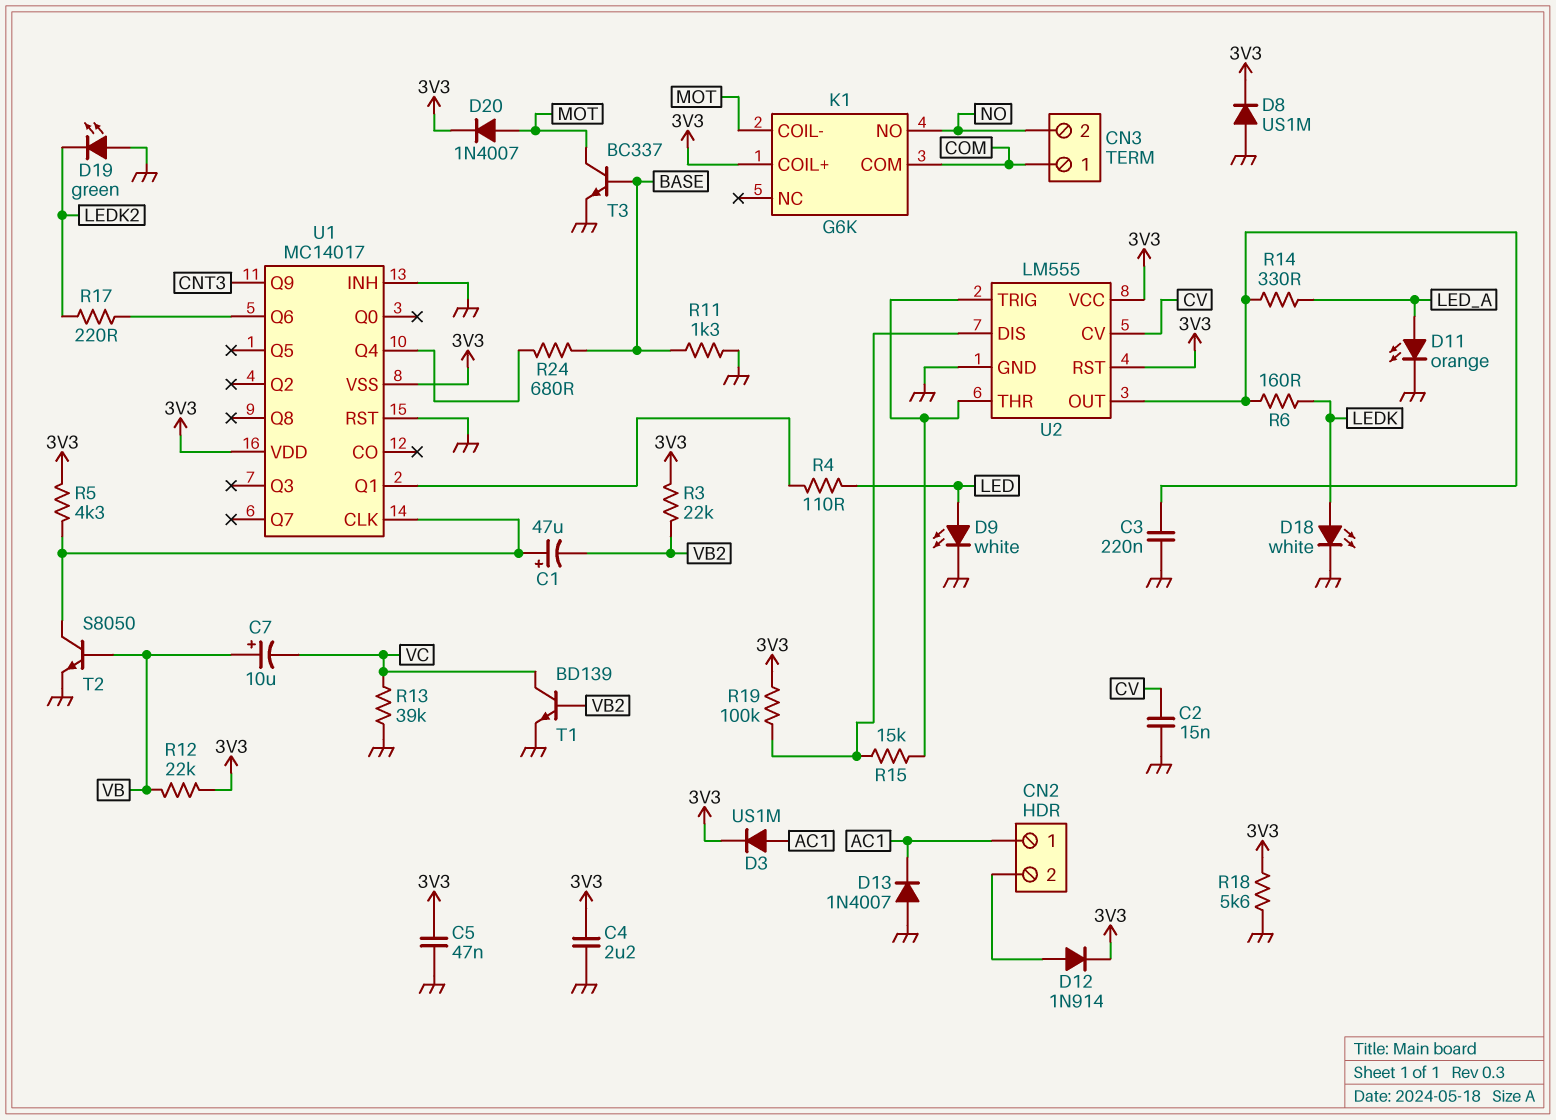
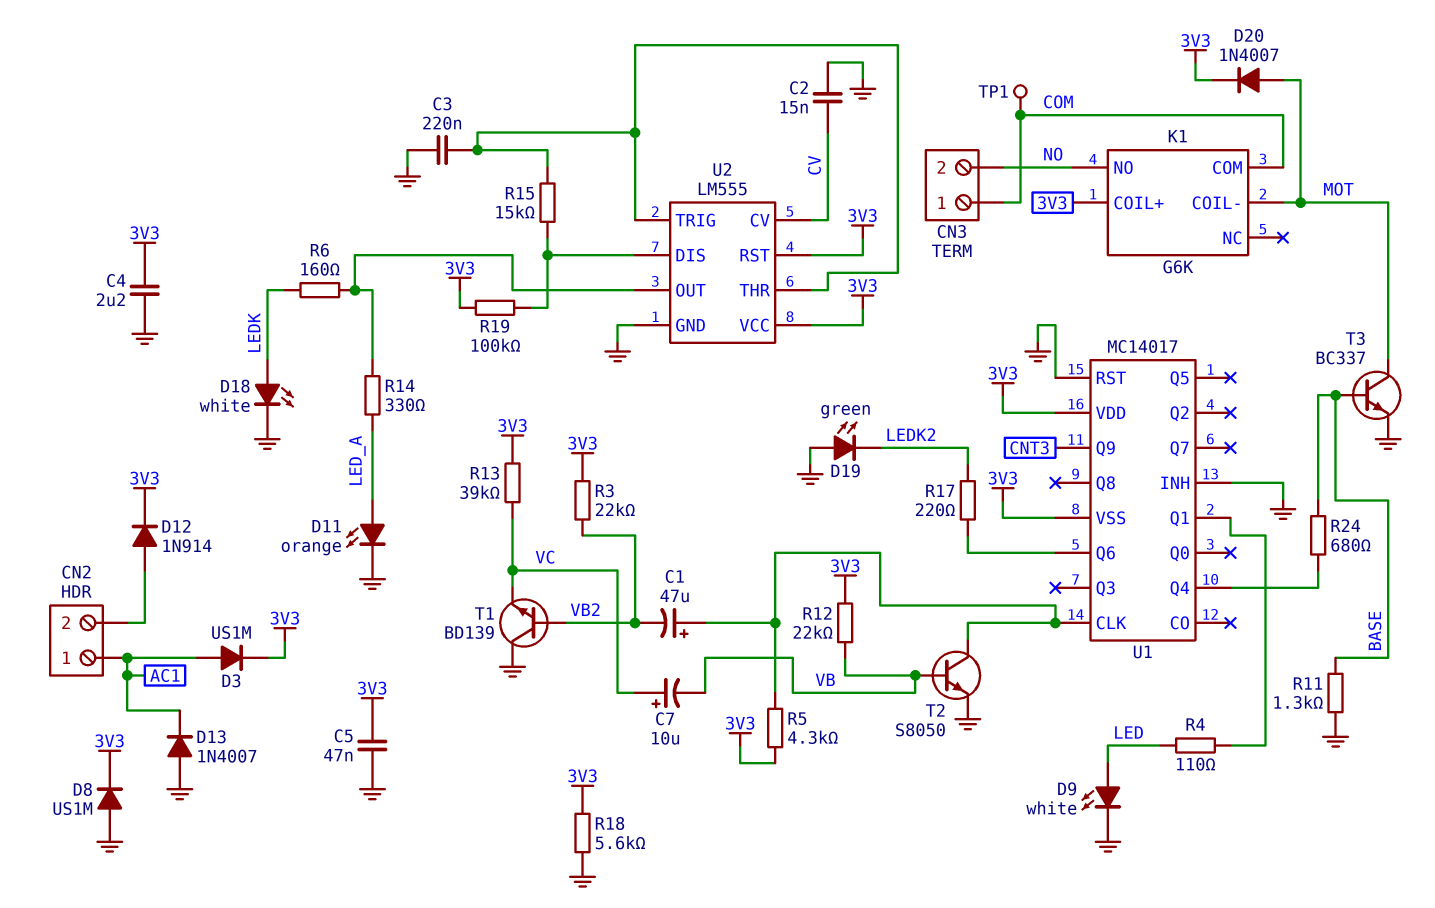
C3: 220nF (GND, U2/OUT) -> 220nF (GND, U2/THR)
C7: 10uF (plus VB, minus VC) -> 10uF (plus VC, minus VB)
R13: 39k (GND, VC) -> 39k (3V3, VC)
T1: NPN BD139 (B VB2, C VC, E GND) -> NPN BD139 (B VB2, C GND, E VC)
TP1: none -> test point (COM)

